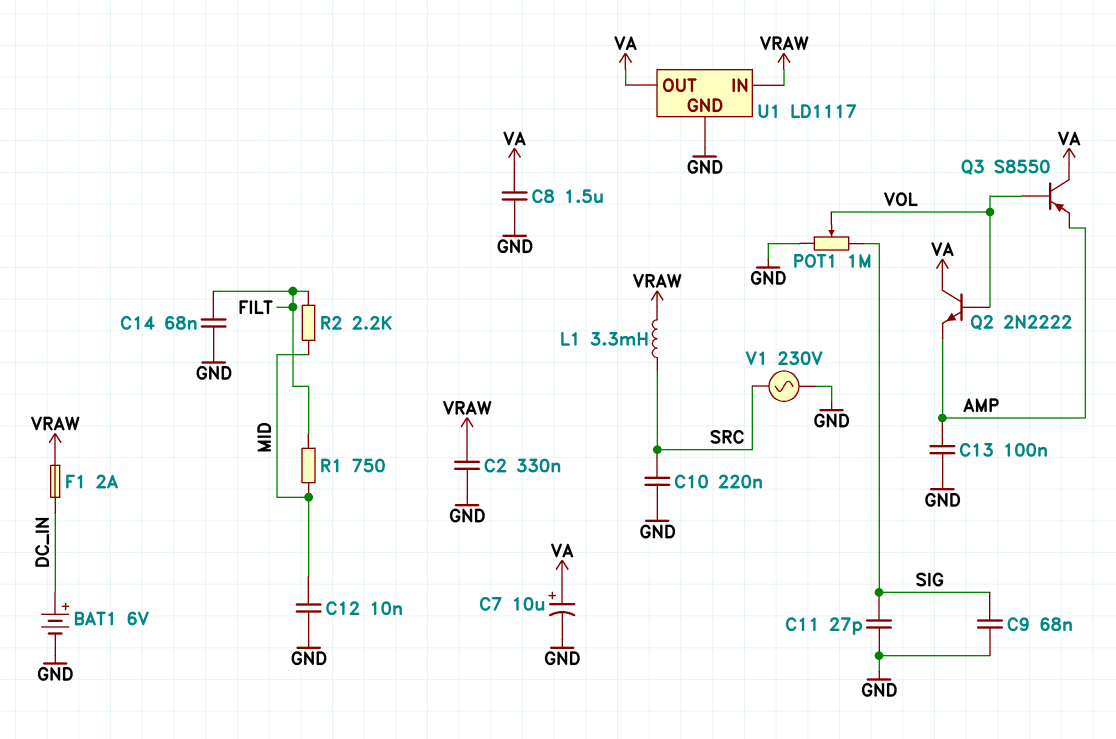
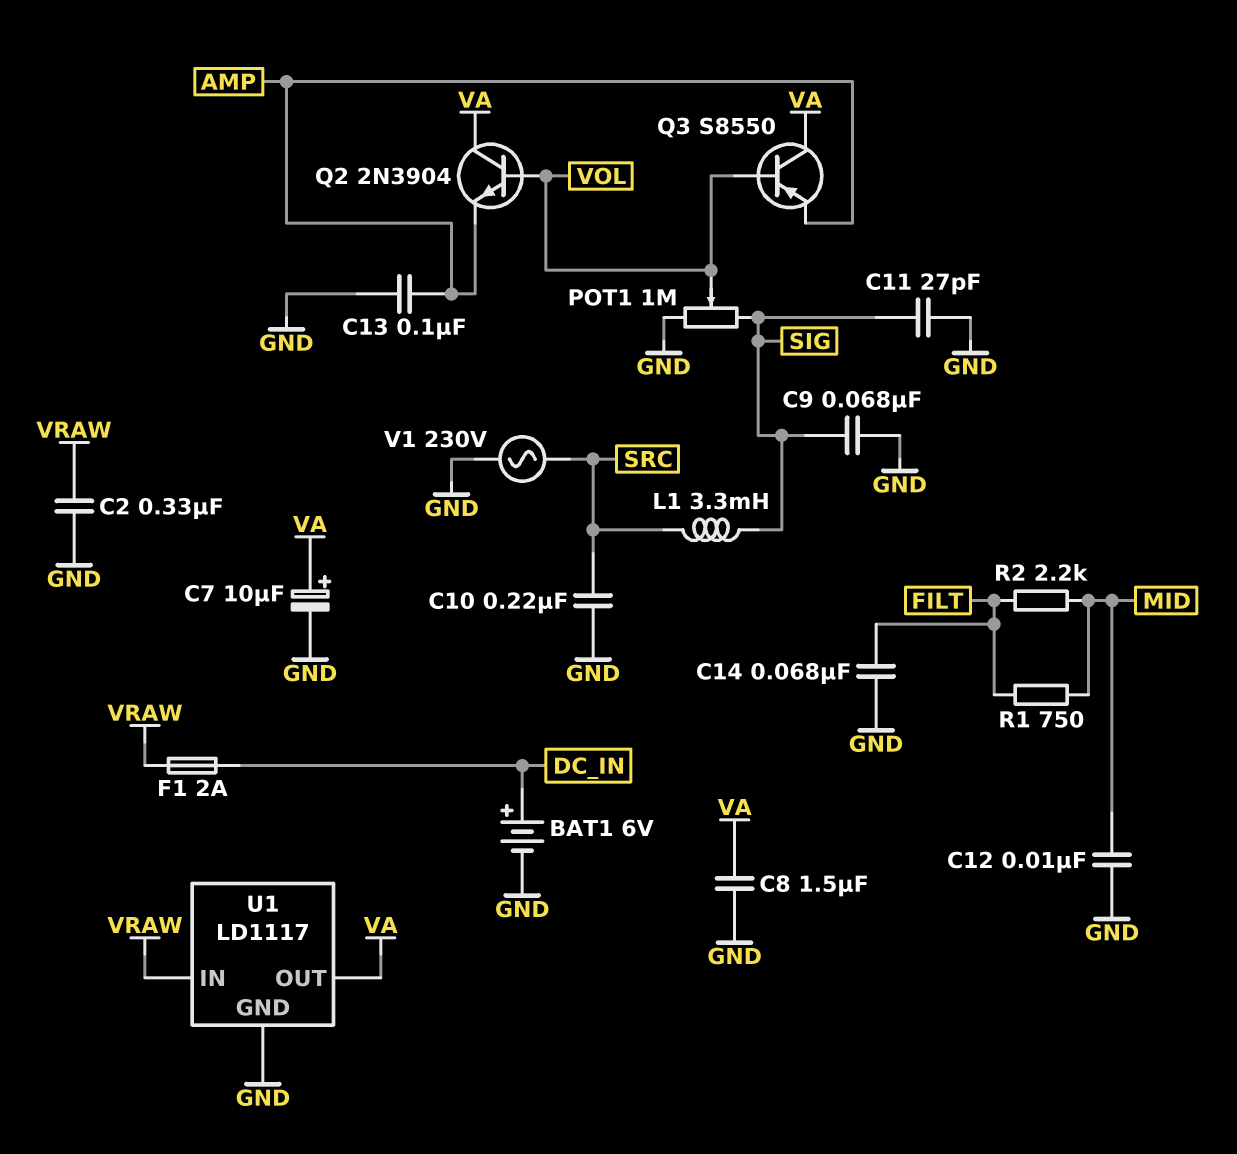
L1: 3.3mH (SRC, VRAW) -> 3.3mH (SIG, SRC)
Q2: NPN 2N2222 (B VOL, C VA, E AMP) -> NPN 2N3904 (B VOL, C VA, E AMP)

